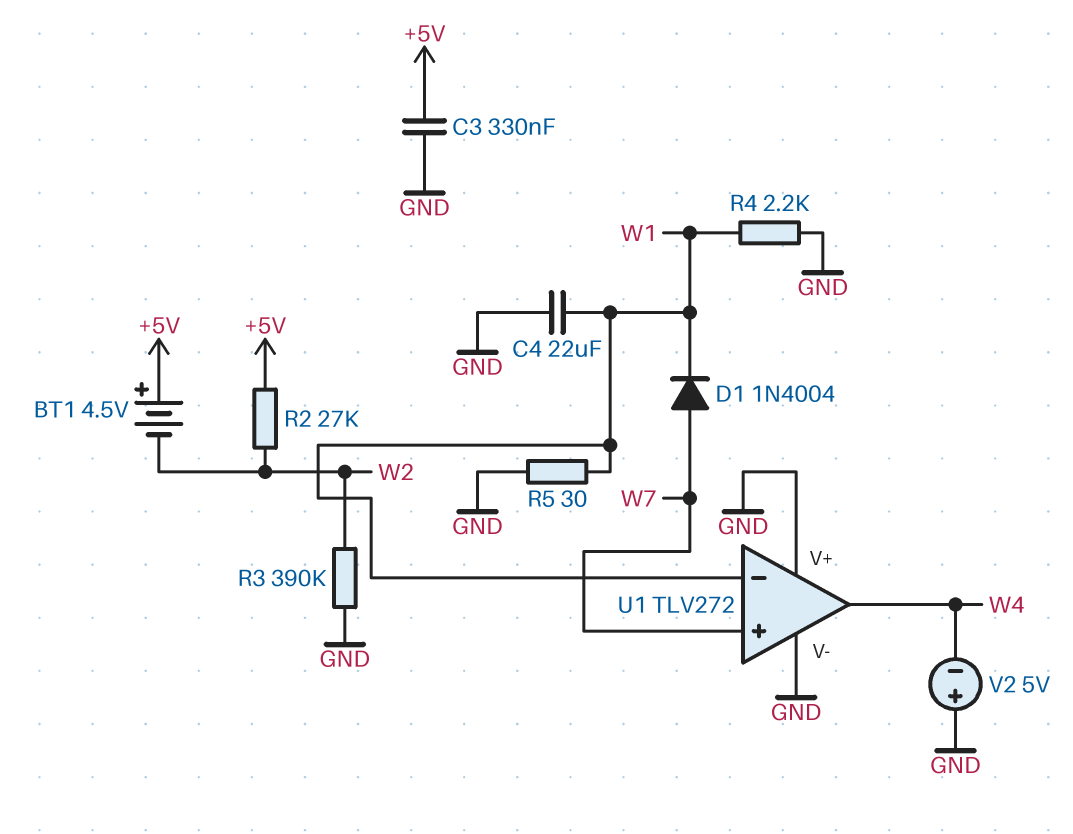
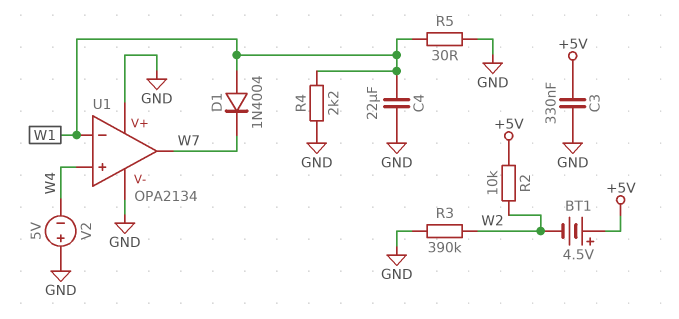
D1: diode 1N4004 (A W7, K W1) -> diode 1N4004 (A W1, K W7)
R2: 27k (+5V, W2) -> 10k (+5V, W2)
U1: TLV272 -> OPA2134
U1 pin in+: W7 -> W4
U1 pin out: W4 -> W7

